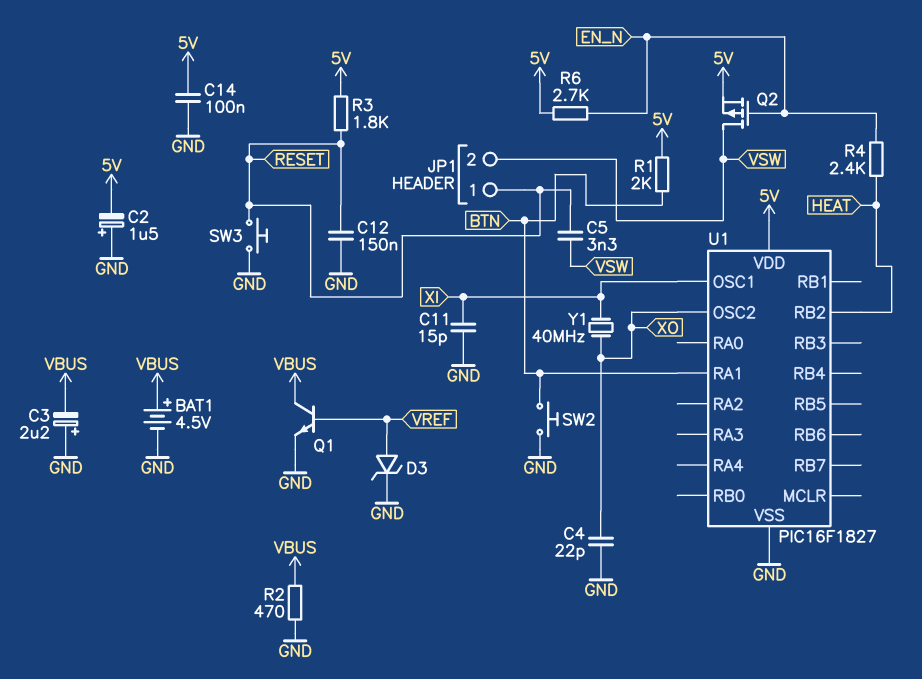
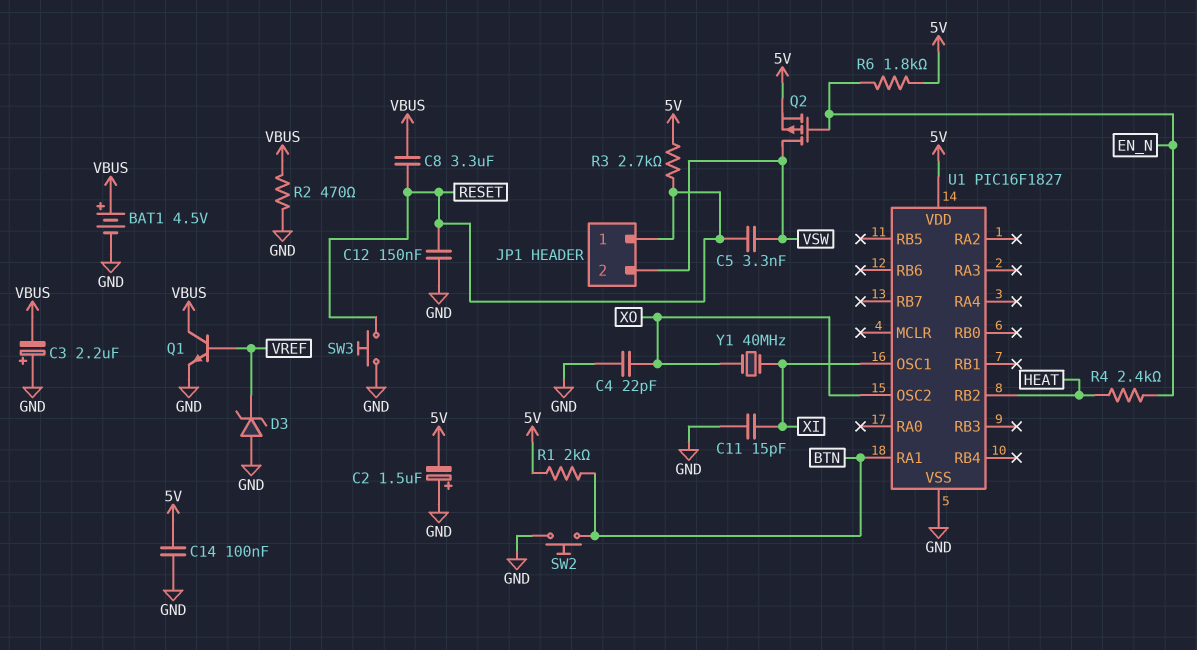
C8: none -> 3.3uF (RESET, VBUS)
D3: zener (A VREF, K GND) -> zener (A GND, K VREF)
R3: 1.8k (5V, RESET) -> 2.7k (5V, RESET)
R6: 2.7k (5V, EN_N) -> 1.8k (5V, EN_N)

